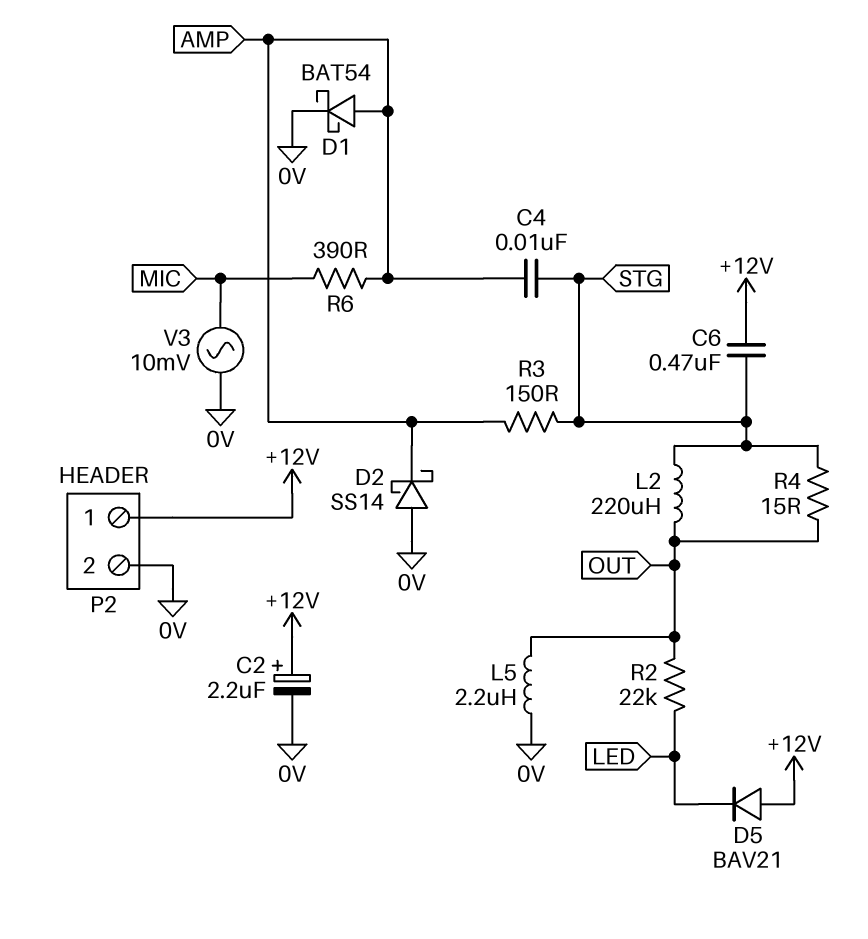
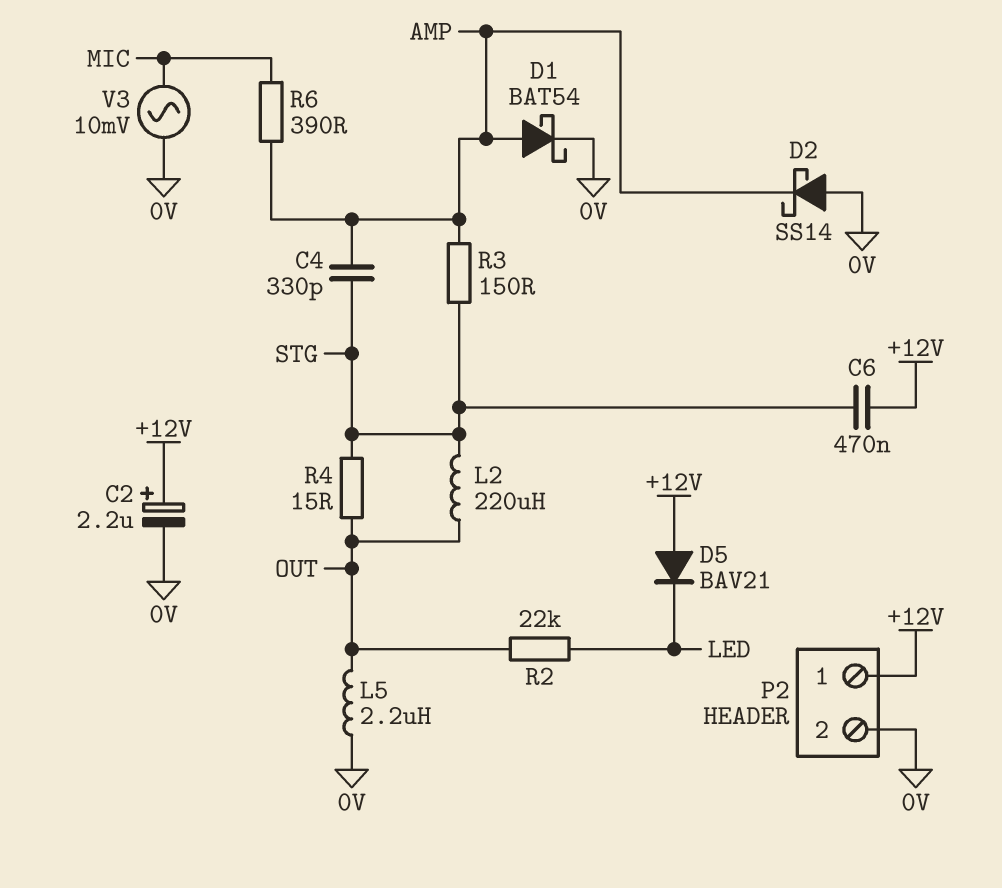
C4: 10nF (AMP, STG) -> 330pF (AMP, STG)

